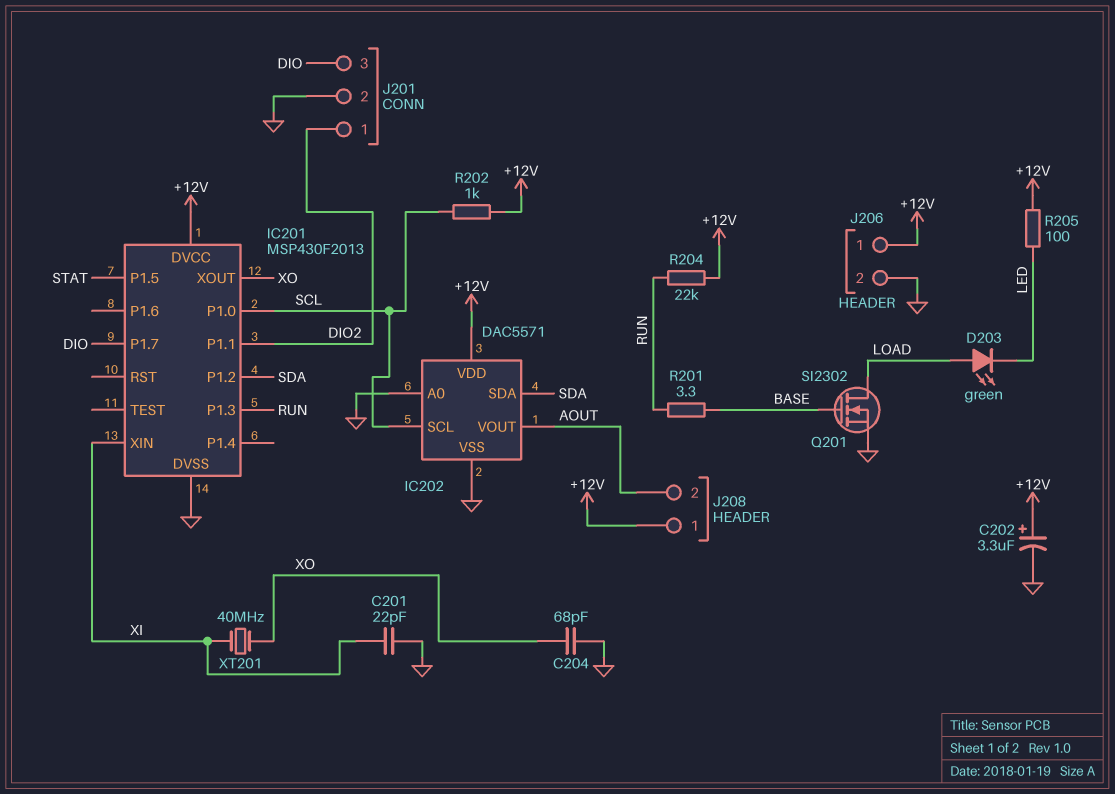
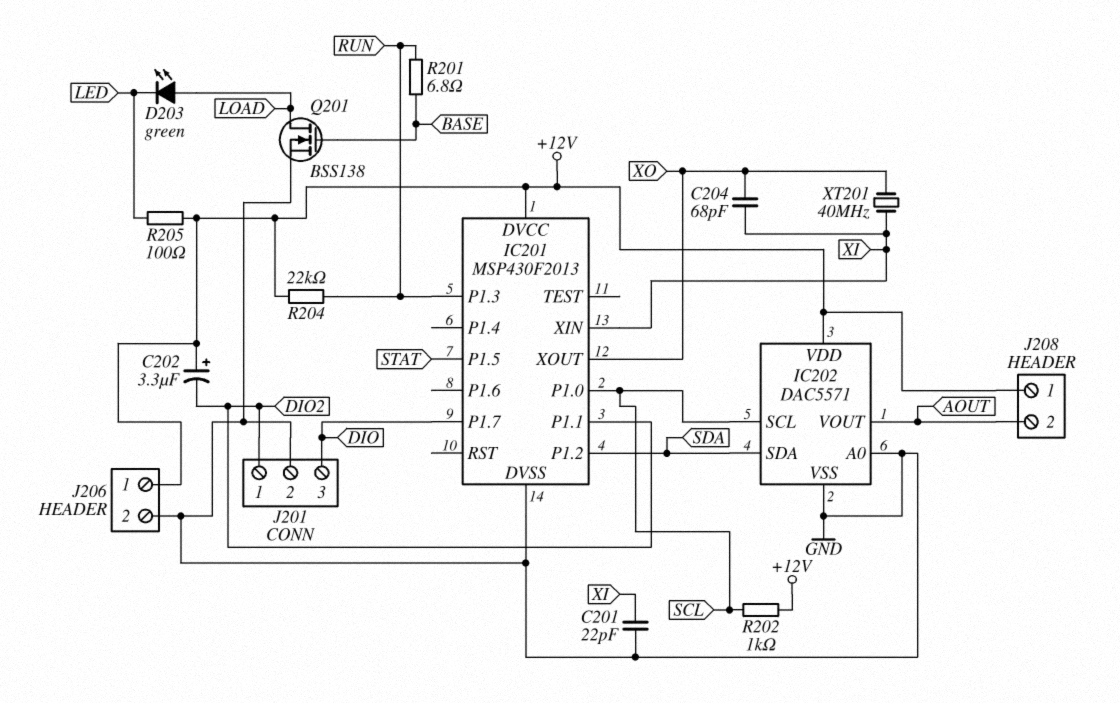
C202: 3.3uF (plus +12V, minus GND) -> 3.3uF (plus +12V, minus DIO2)
C204: 68pF (GND, XO) -> 68pF (XI, XO)
Q201: NMOS SI2302 (G BASE, D LOAD, S GND) -> NMOS BSS138 (G BASE, D LOAD, S GND)
R201: 3.3 (BASE, RUN) -> 6.8 (BASE, RUN)

